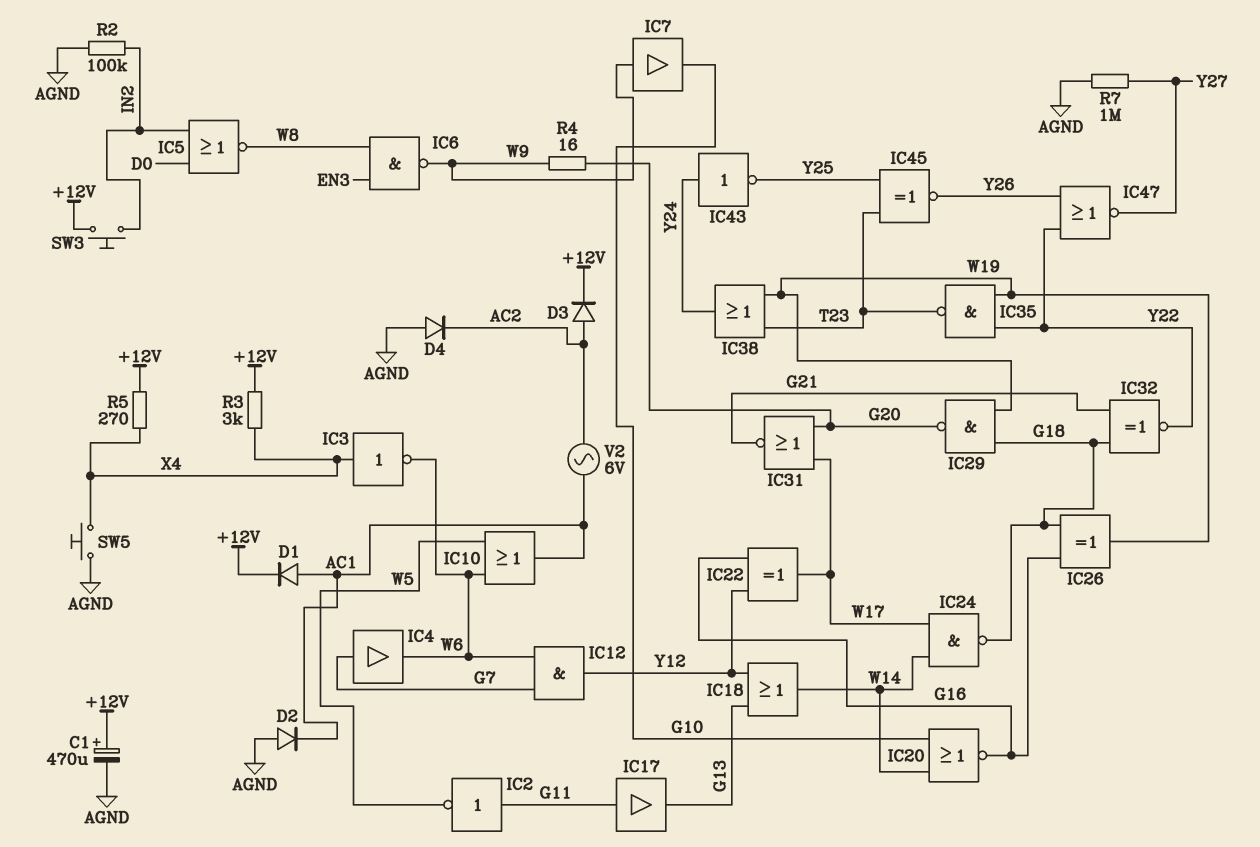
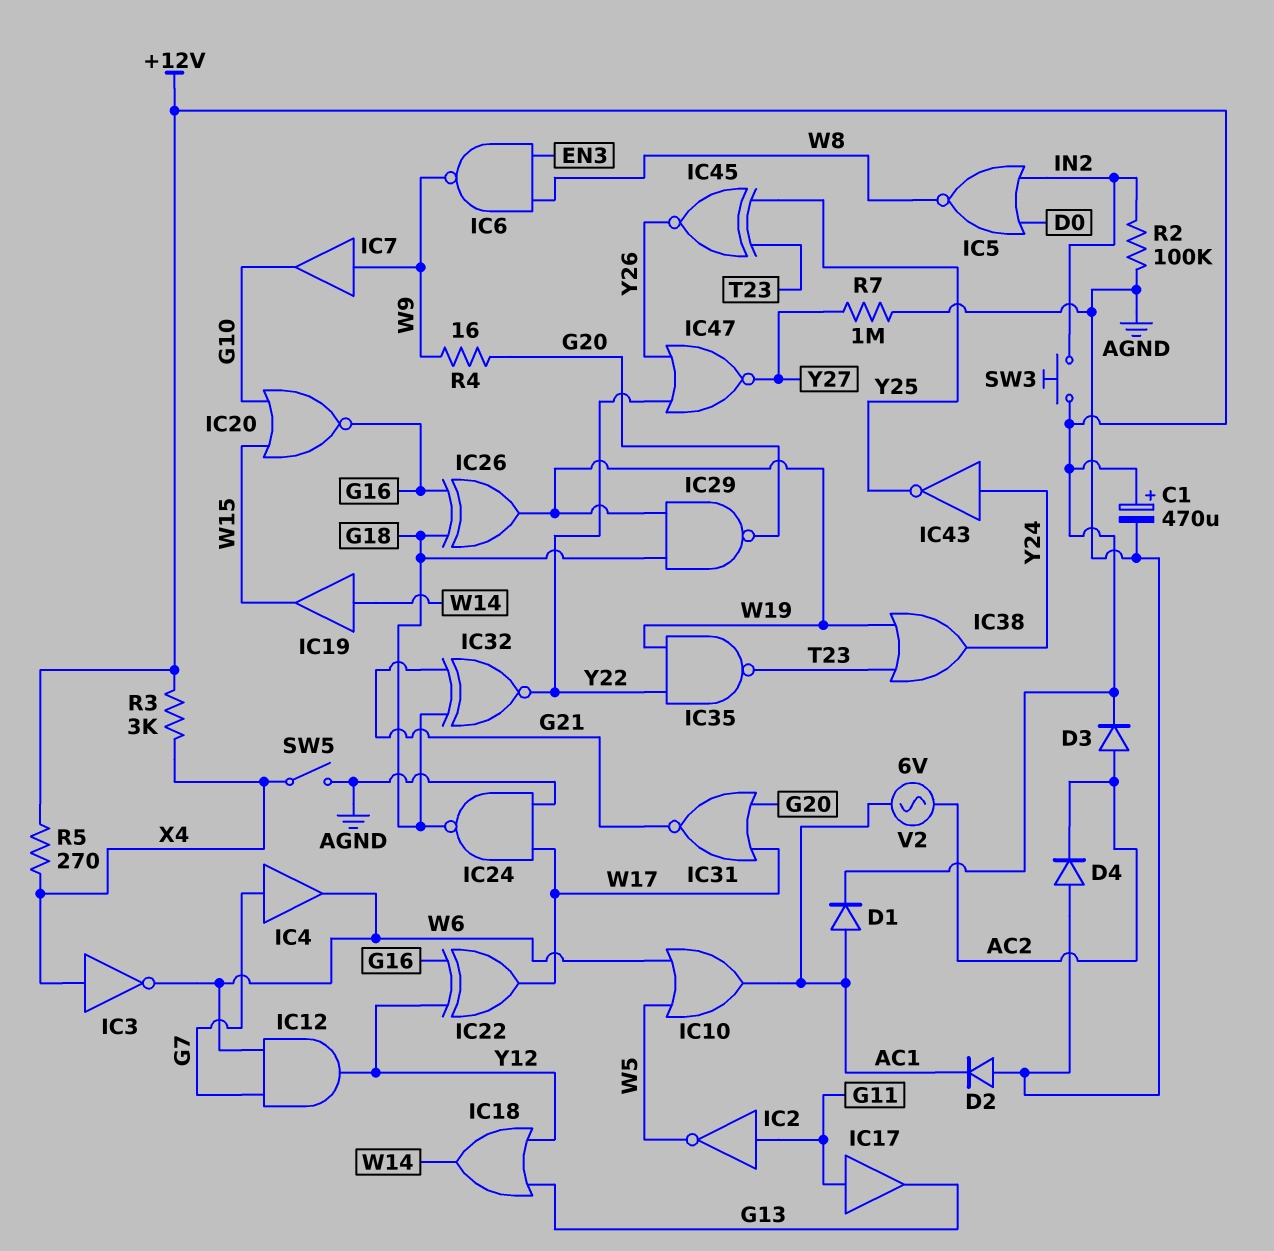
IC19: none -> buffer (in W14, out W15)
IC20: NOR (in G10, in W14, out G16) -> NOR (in G10, in W15, out G16)
IC24: NAND (in W14, in W17, out G18) -> NAND (in AGND, in W17, out G18)
SW5: button (AGND, X4) -> switch (AGND, X4)

